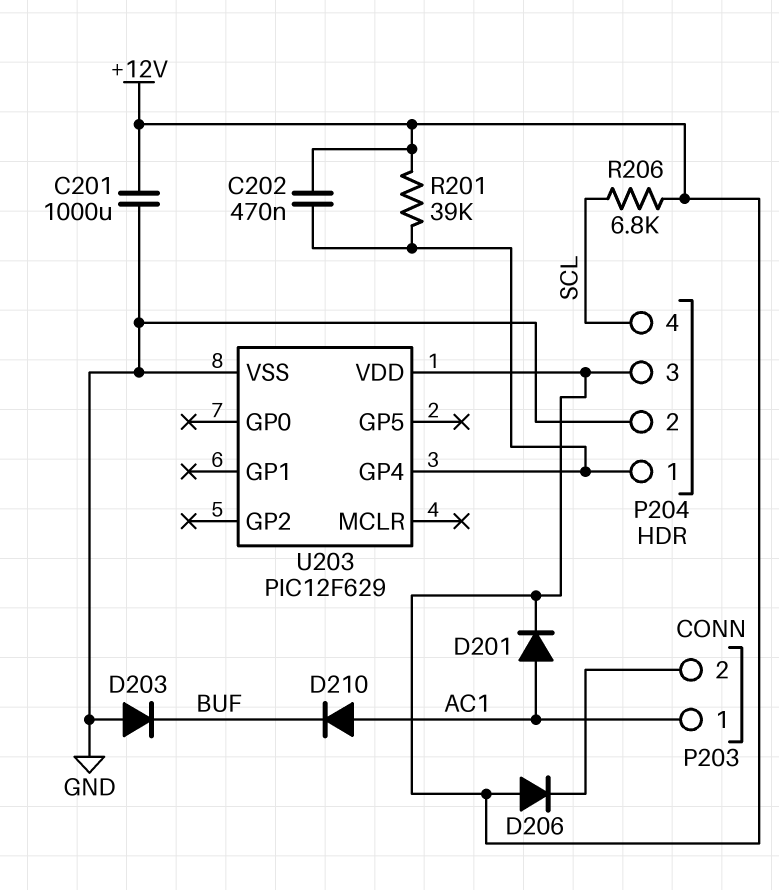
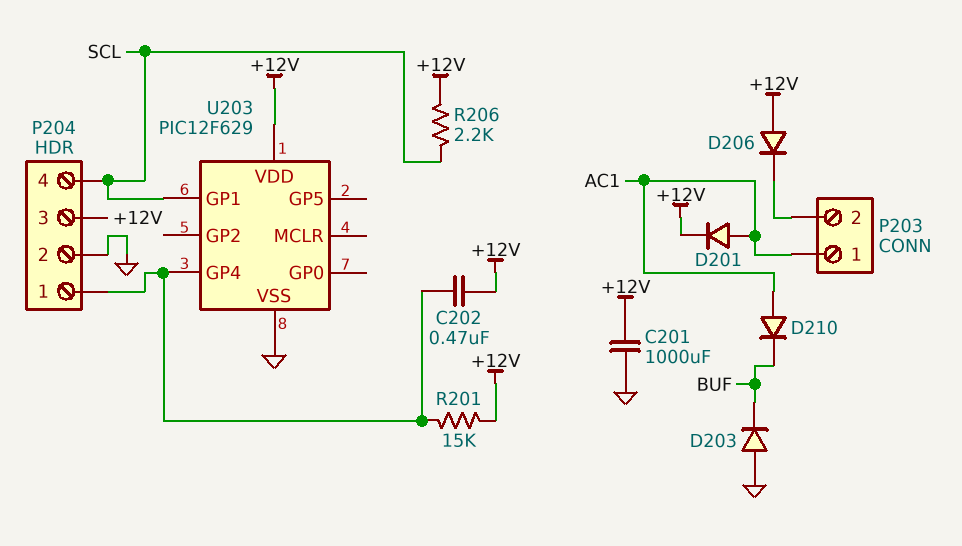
R201: 39k (+12V, P204/1) -> 15k (+12V, P204/1)
R206: 6.8k (+12V, SCL) -> 2.2k (+12V, SCL)
U203 pin GP1: none -> SCL

